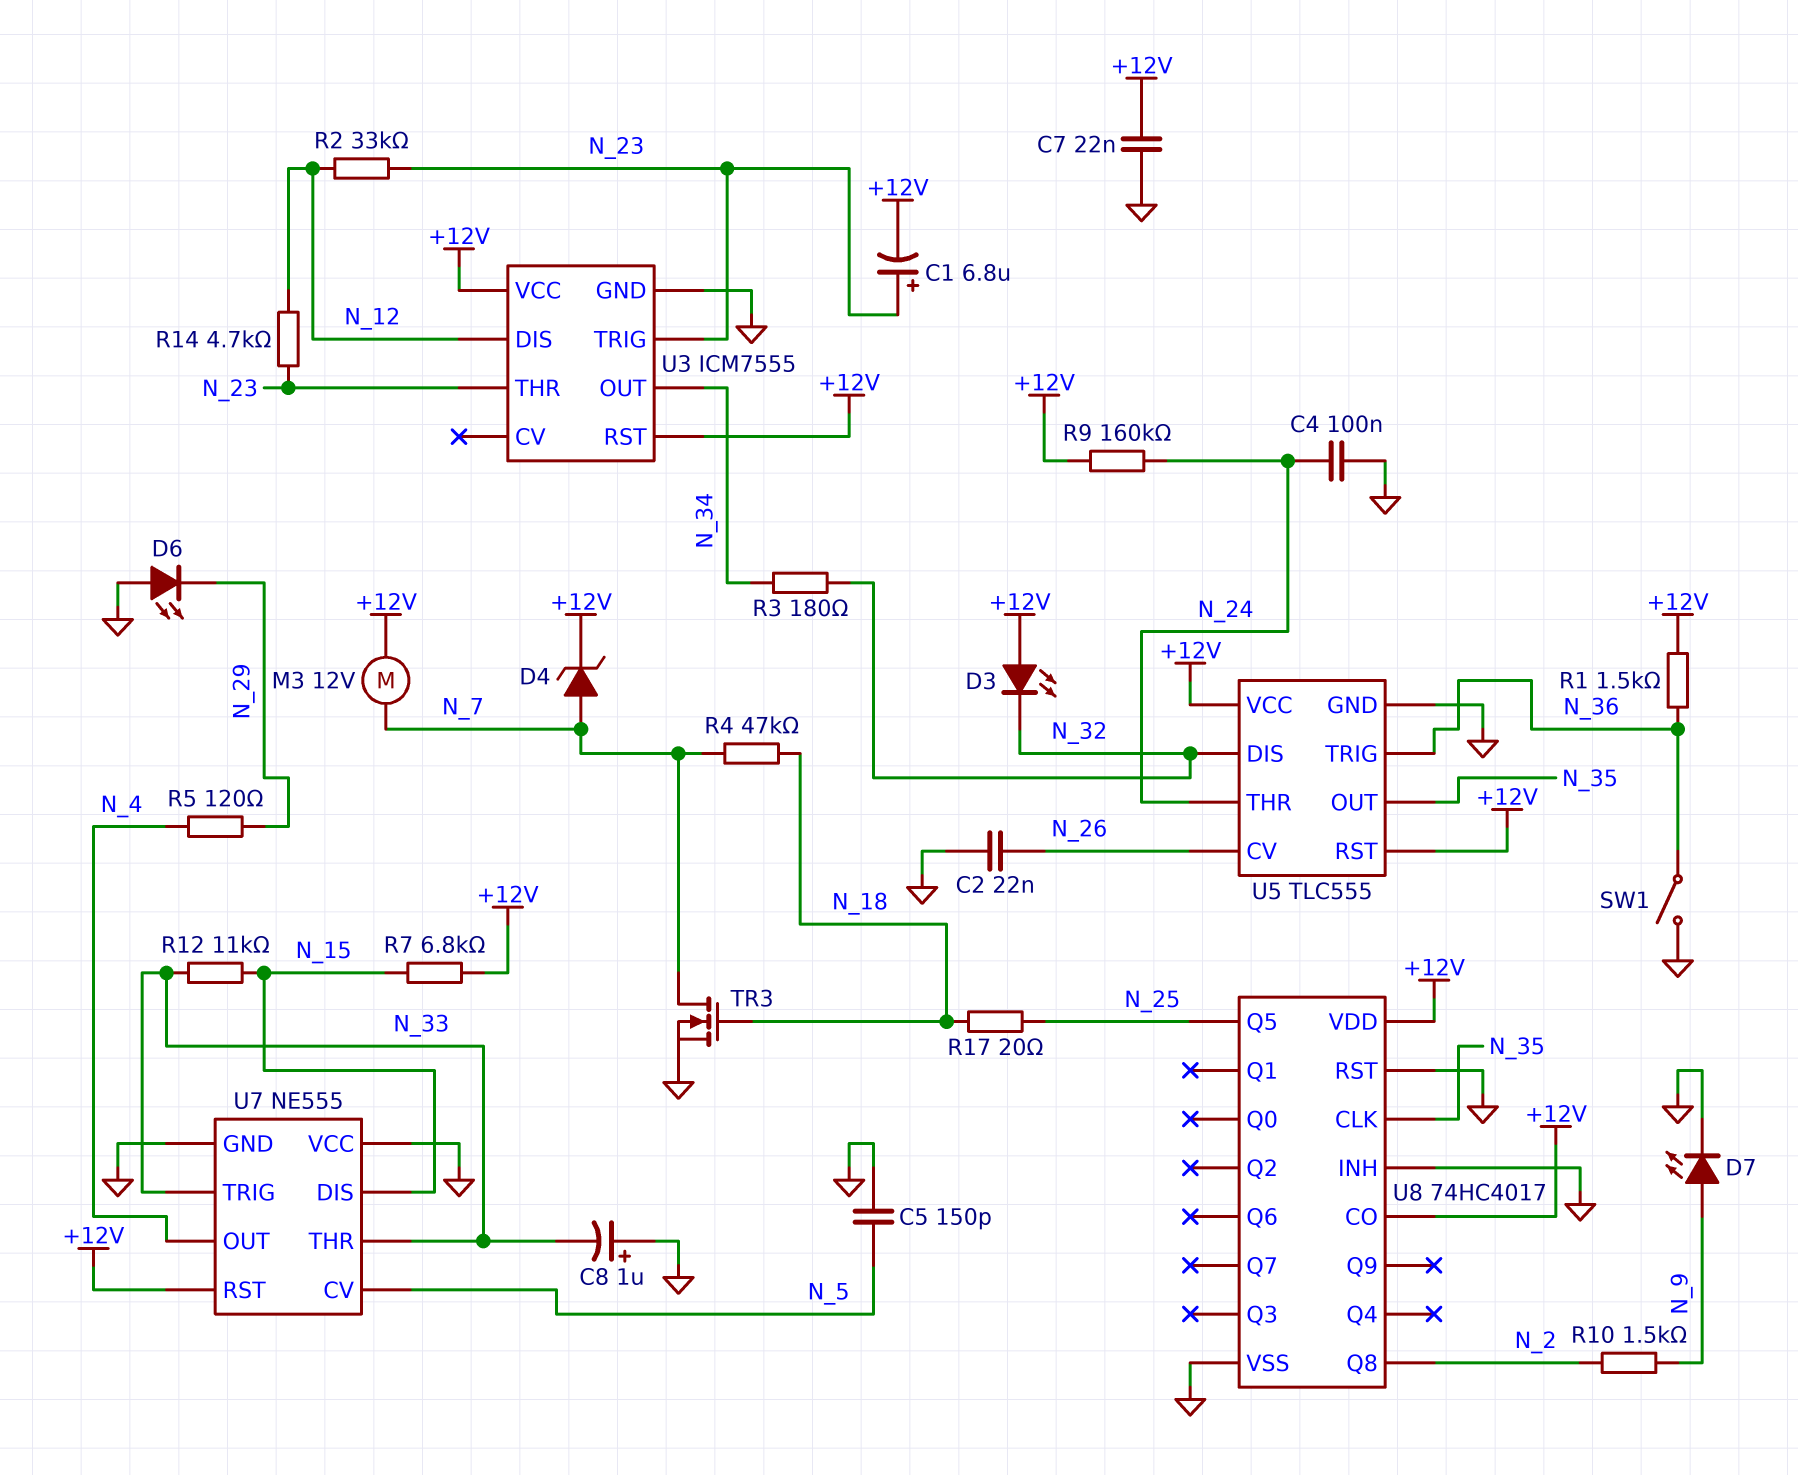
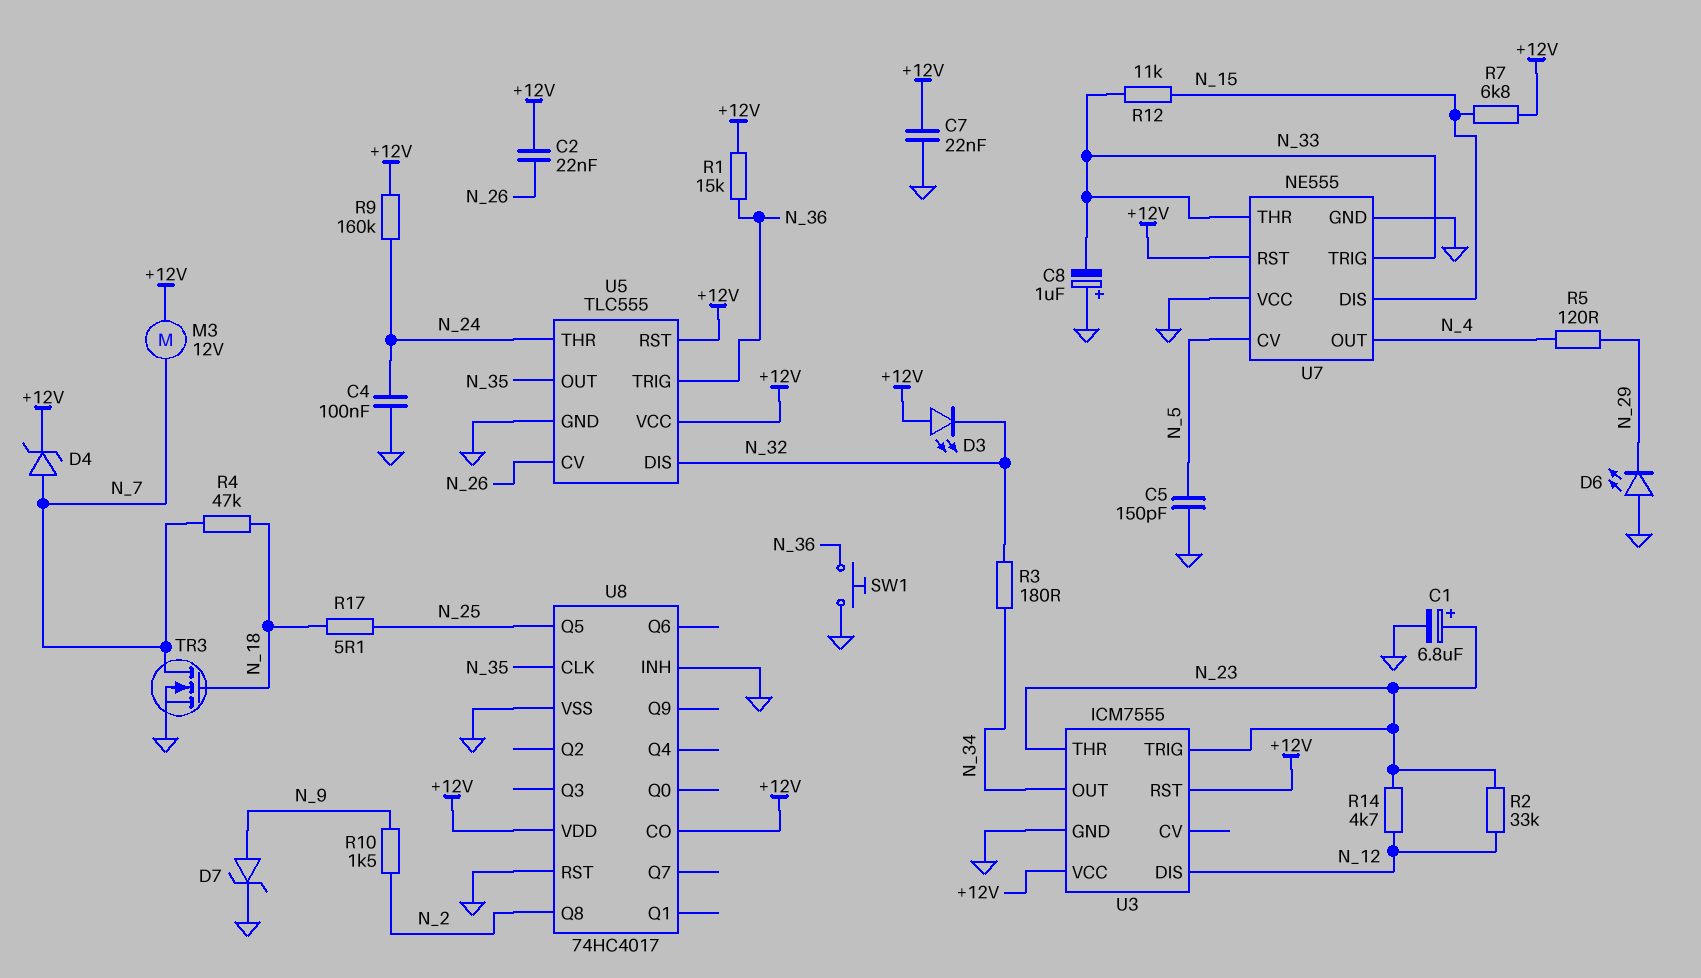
C1: 6.8uF (plus N_23, minus +12V) -> 6.8uF (plus N_23, minus GND)
C2: 22nF (GND, N_26) -> 22nF (+12V, N_26)
D7: LED (A N_9, K GND) -> zener (A N_9, K GND)
R1: 1.5k (+12V, N_36) -> 15k (+12V, N_36)
R17: 20 (N_18, N_25) -> 5.1 (N_18, N_25)
SW1: switch (GND, N_36) -> button (GND, N_36)

